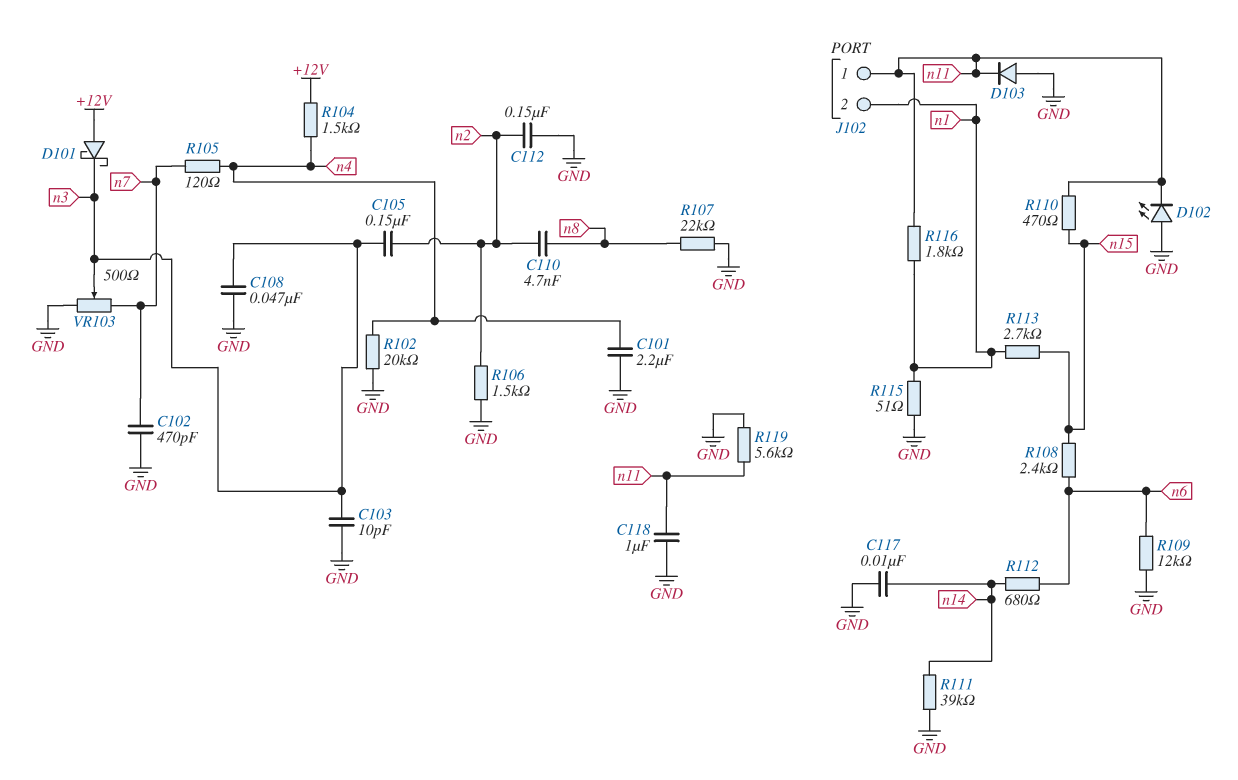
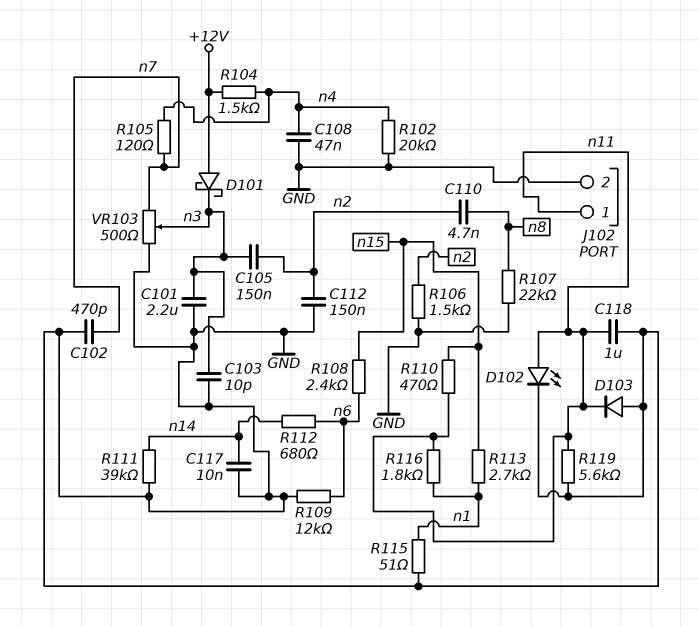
C101: 2.2uF (GND, n4) -> 2.2uF (GND, n3)
C108: 47nF (GND, n3) -> 47nF (GND, n4)
D102: LED (A GND, K n11) -> LED (A n11, K GND)
J102 pin 2: n1 -> GND

